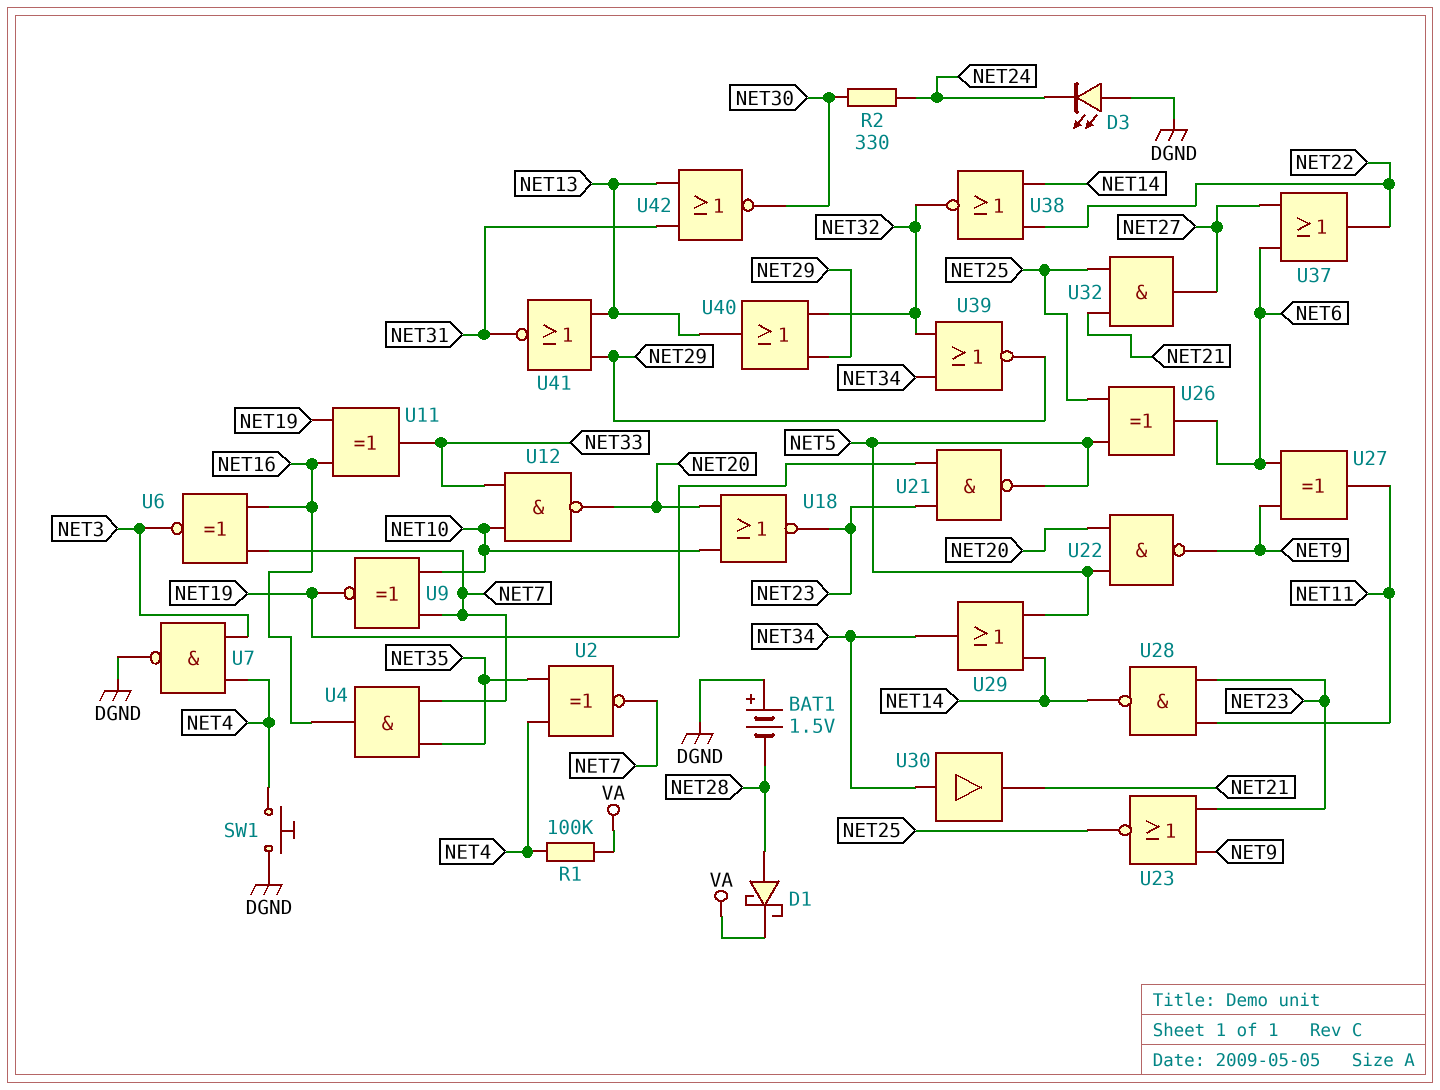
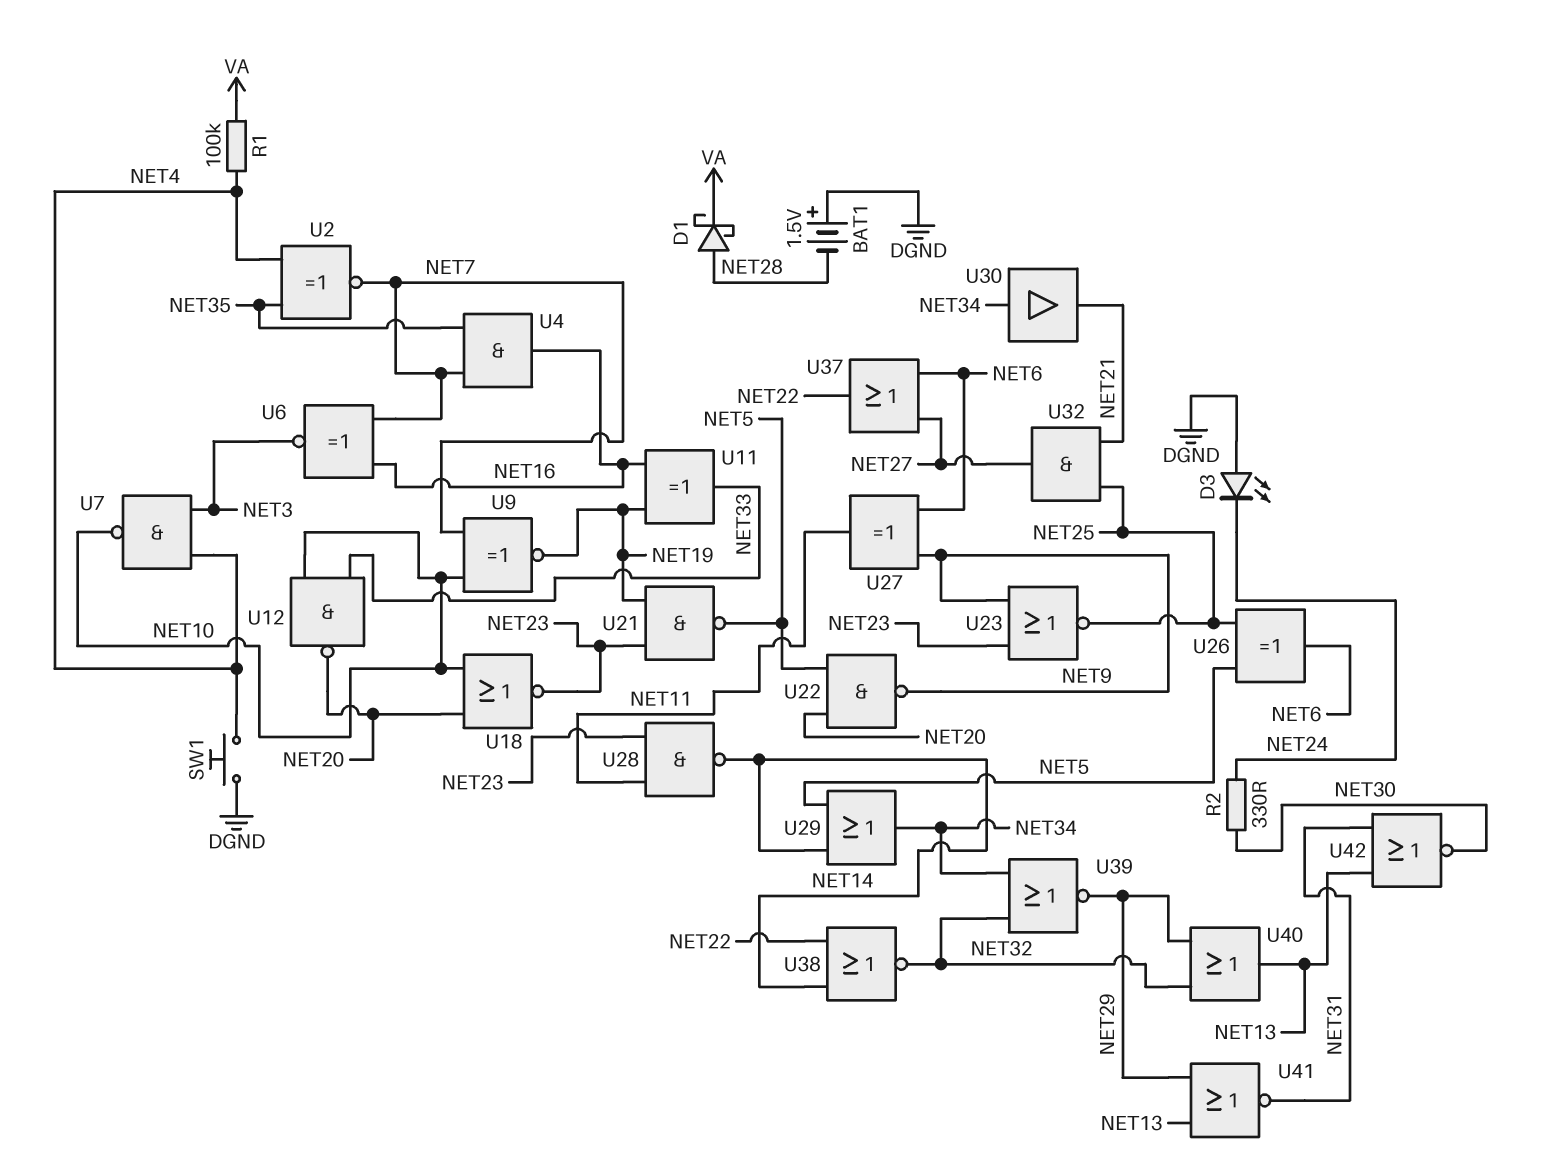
U7: NAND (in NET3, in NET4, out DGND) -> NAND (in NET3, in NET4, out NET10)

